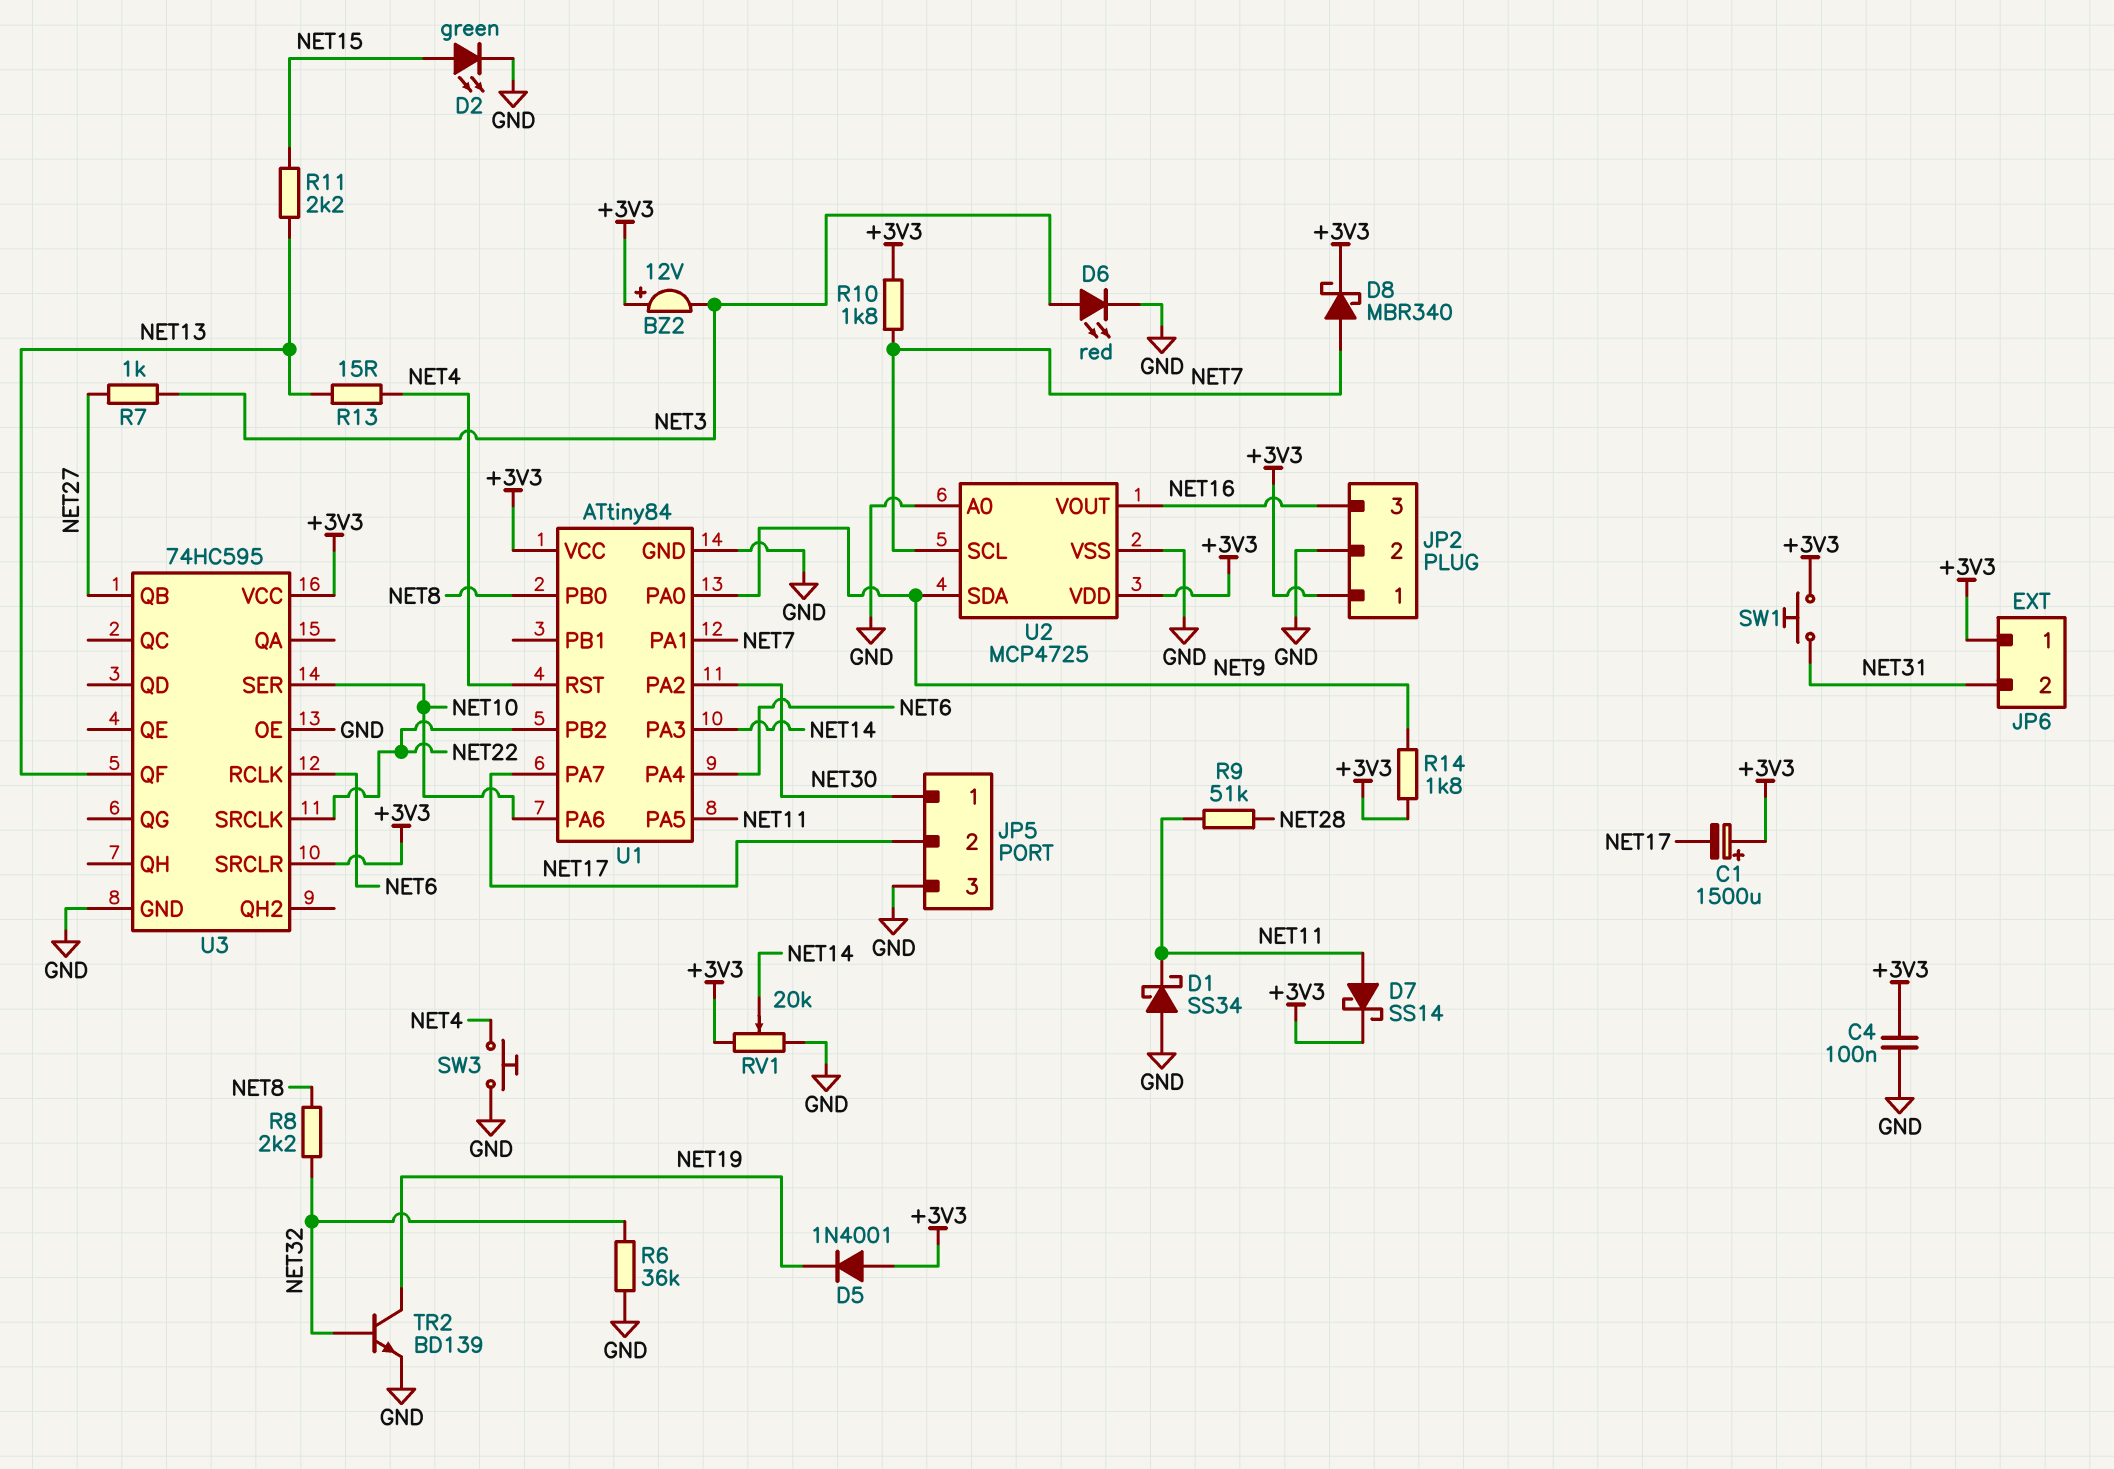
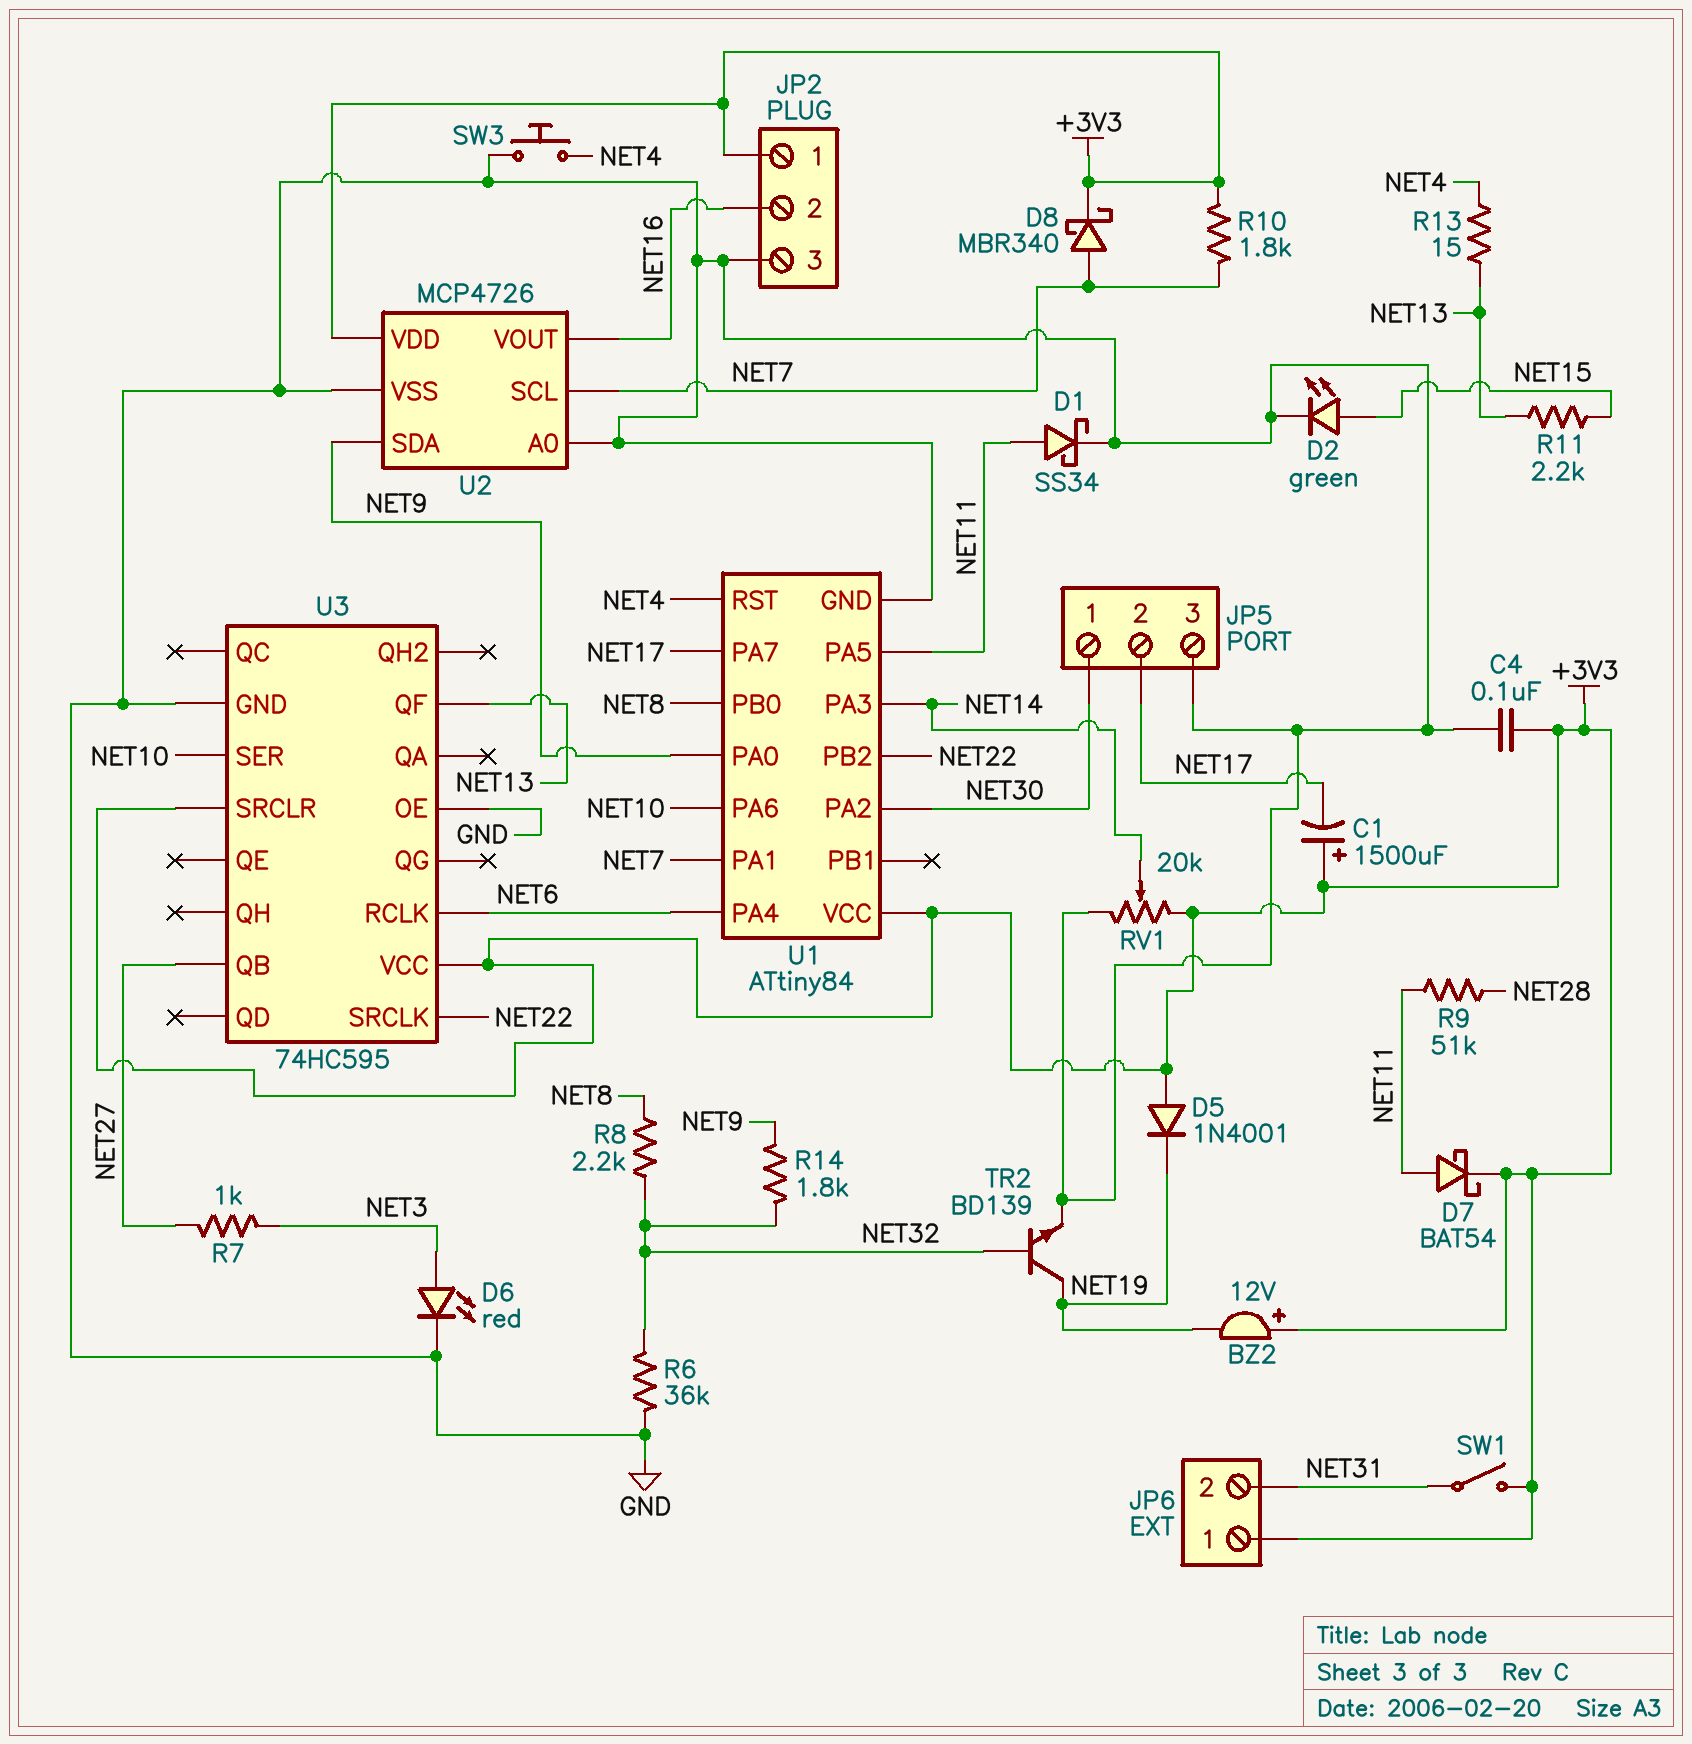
BZ2: buzzer 12V (plus +3V3, minus NET3) -> buzzer 12V (plus +3V3, minus NET19)
D1: schottky SS34 (A GND, K NET11) -> schottky SS34 (A NET11, K GND)
D7: schottky SS14 (A NET11, K +3V3) -> schottky BAT54 (A NET11, K +3V3)
JP2 pin 2: GND -> NET16
JP2 pin 3: NET16 -> GND
R14: 1.8k (+3V3, NET9) -> 1.8k (NET9, NET32)
SW1: button (+3V3, NET31) -> switch (+3V3, NET31)
U2: MCP4725 -> MCP4726

